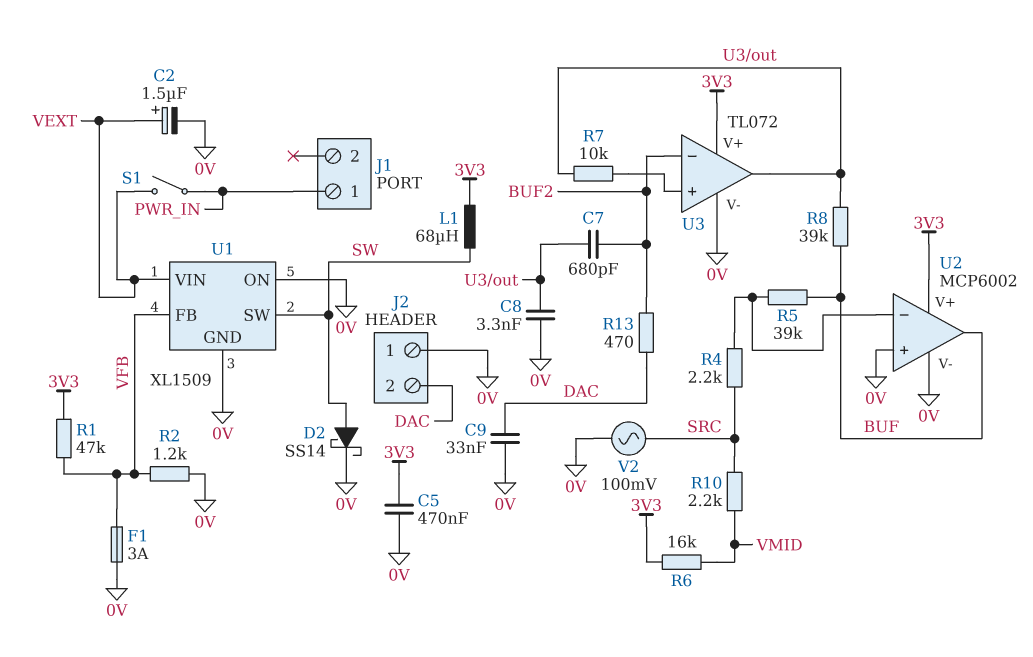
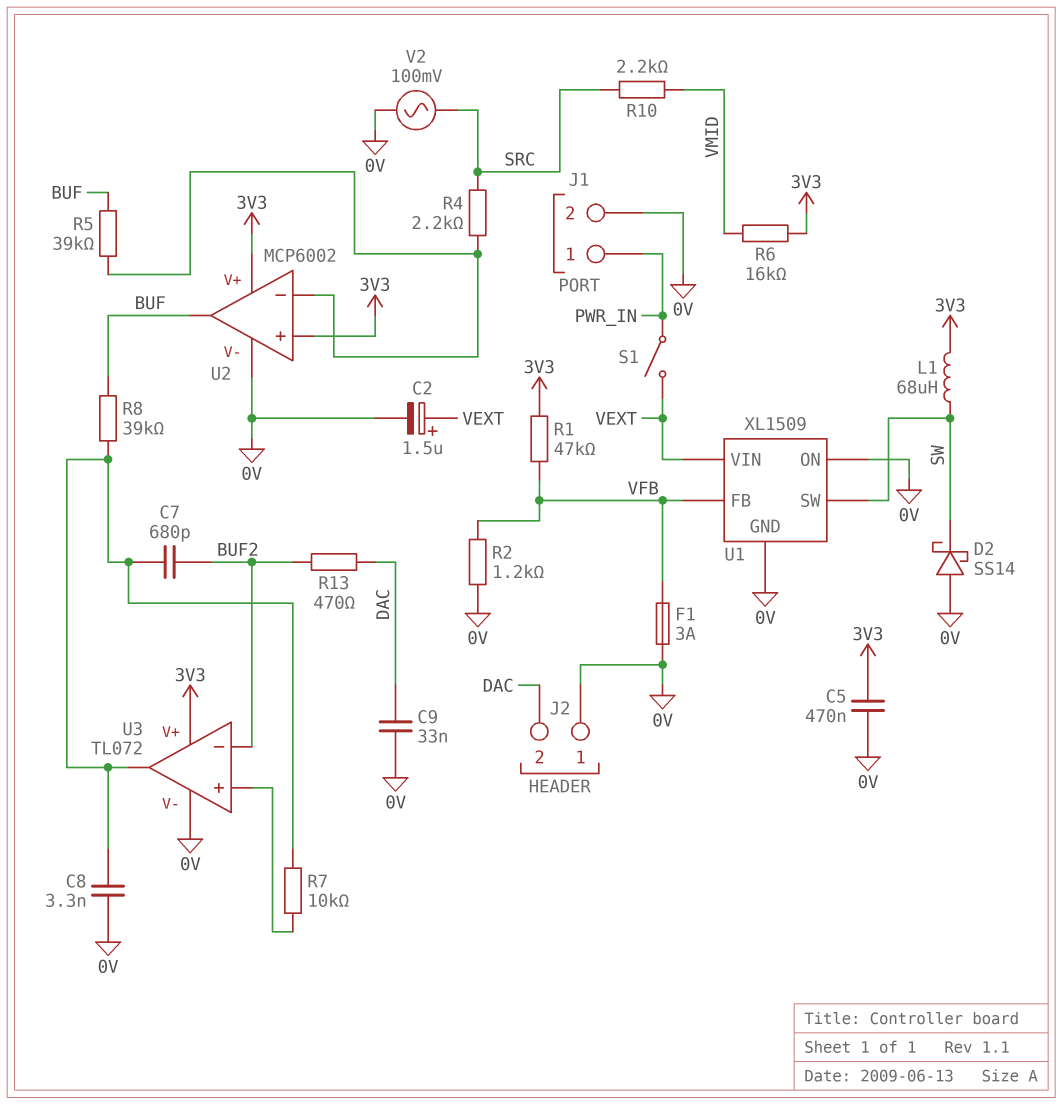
D2: schottky SS14 (A SW, K 0V) -> schottky SS14 (A 0V, K SW)
J1 pin 2: none -> 0V
U2 pin in+: 0V -> 3V3

